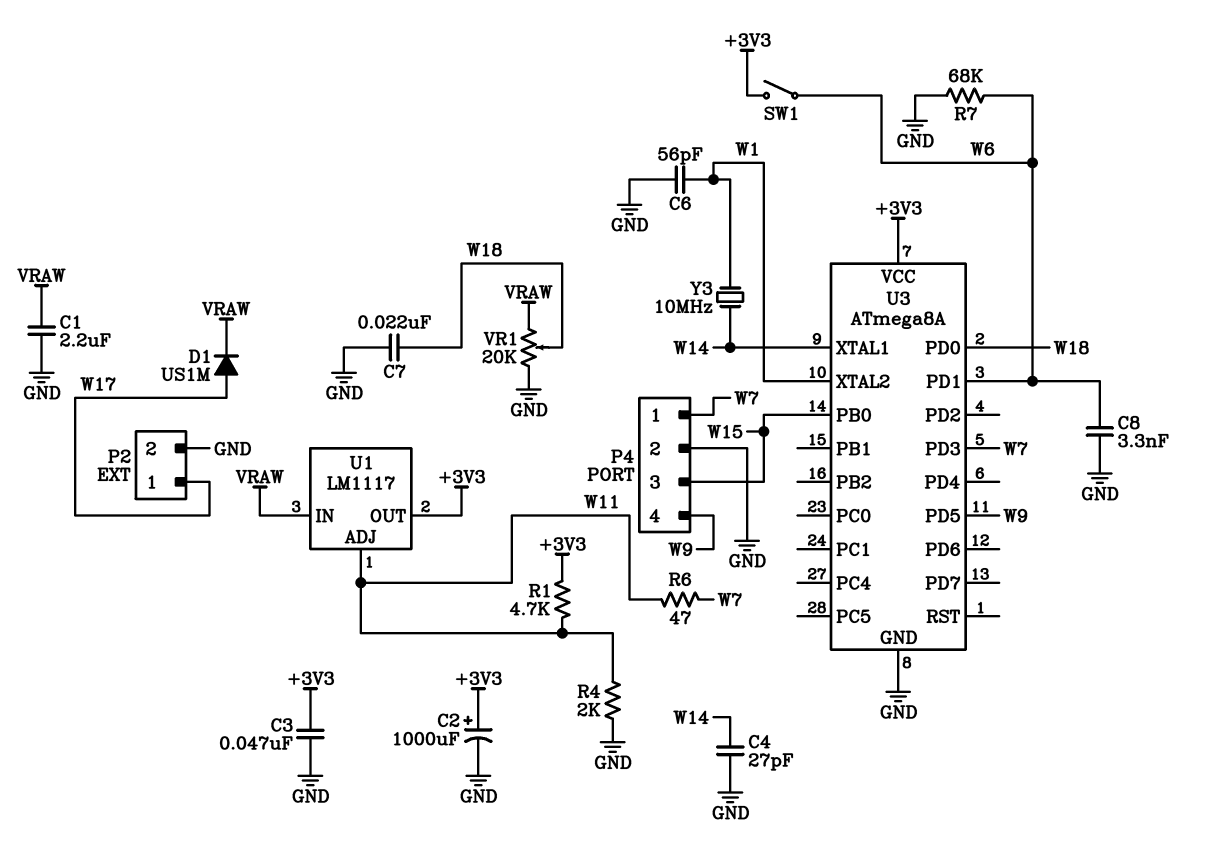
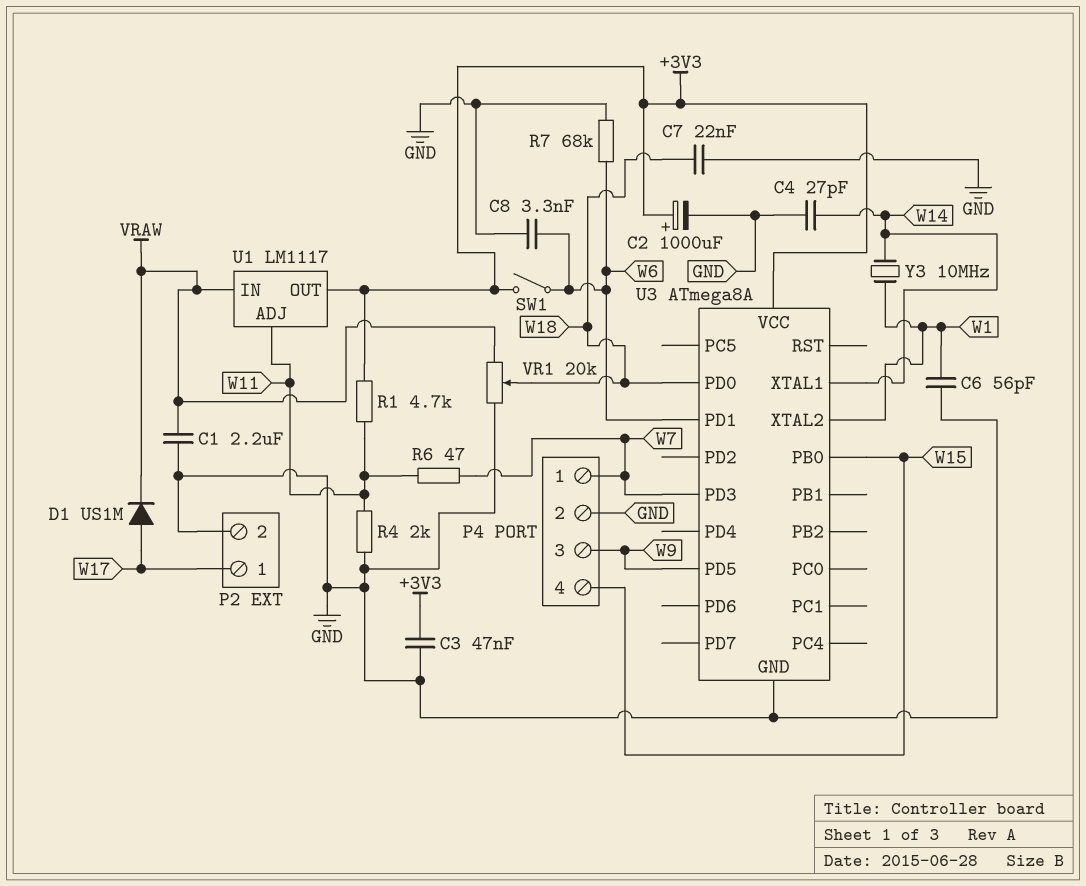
P4 pin 3: W15 -> W9
P4 pin 4: W9 -> W15

